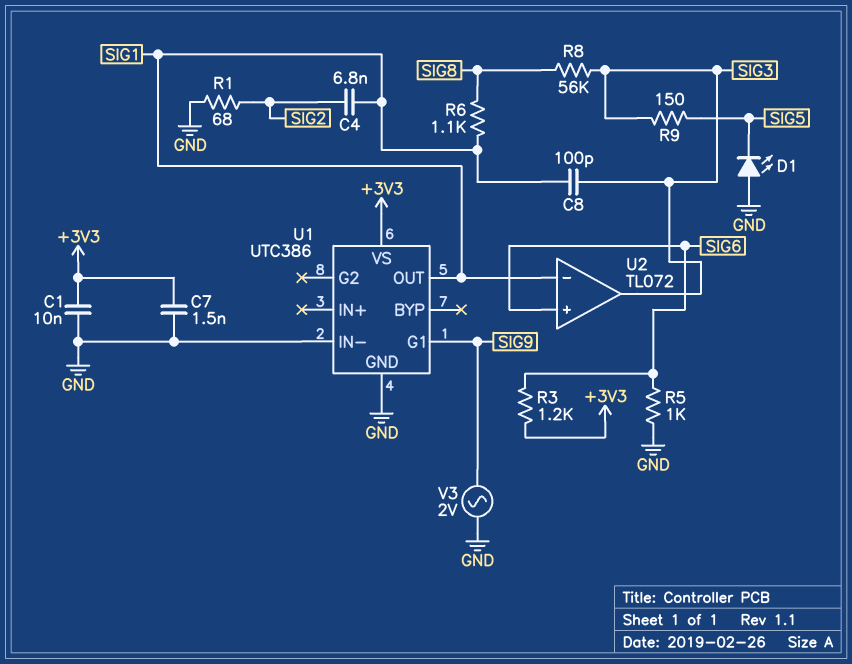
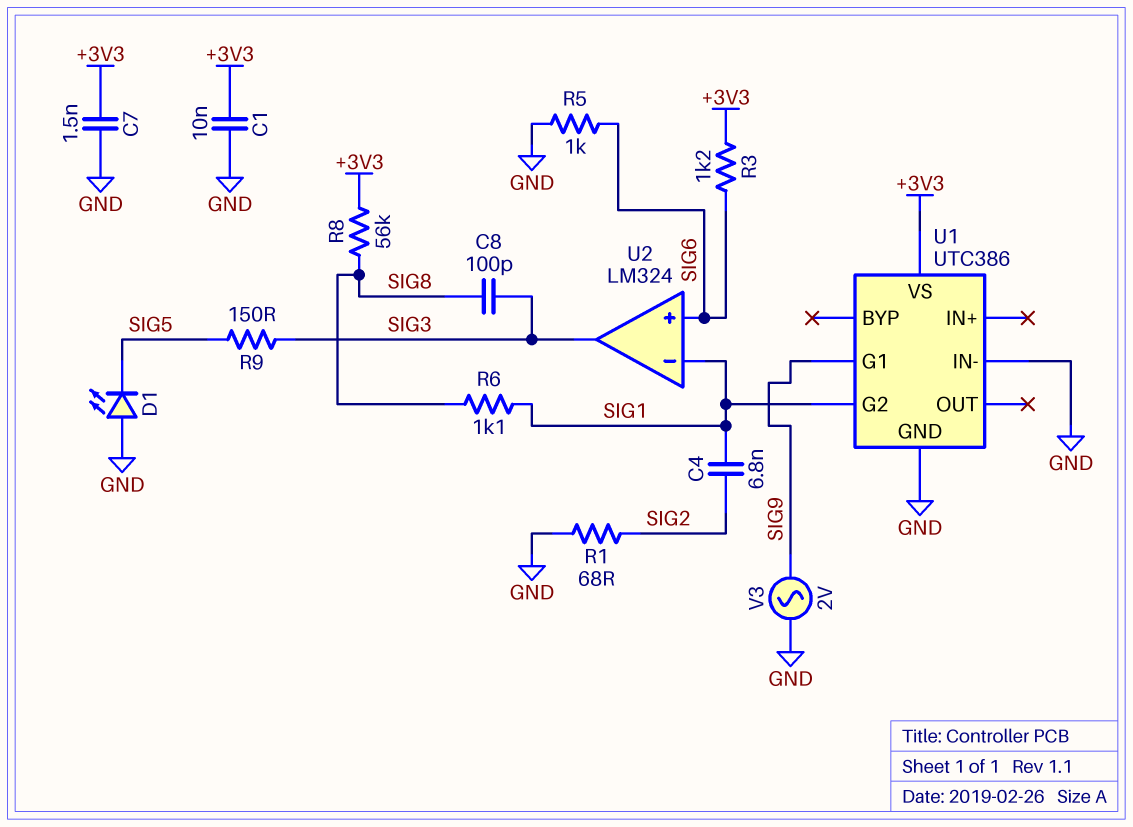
C8: 100pF (SIG1, SIG3) -> 100pF (SIG3, SIG8)
R8: 56k (SIG3, SIG8) -> 56k (+3V3, SIG8)
U1 pin G2: none -> SIG1
U1 pin OUT: SIG1 -> none
U2: TL072 -> LM324

